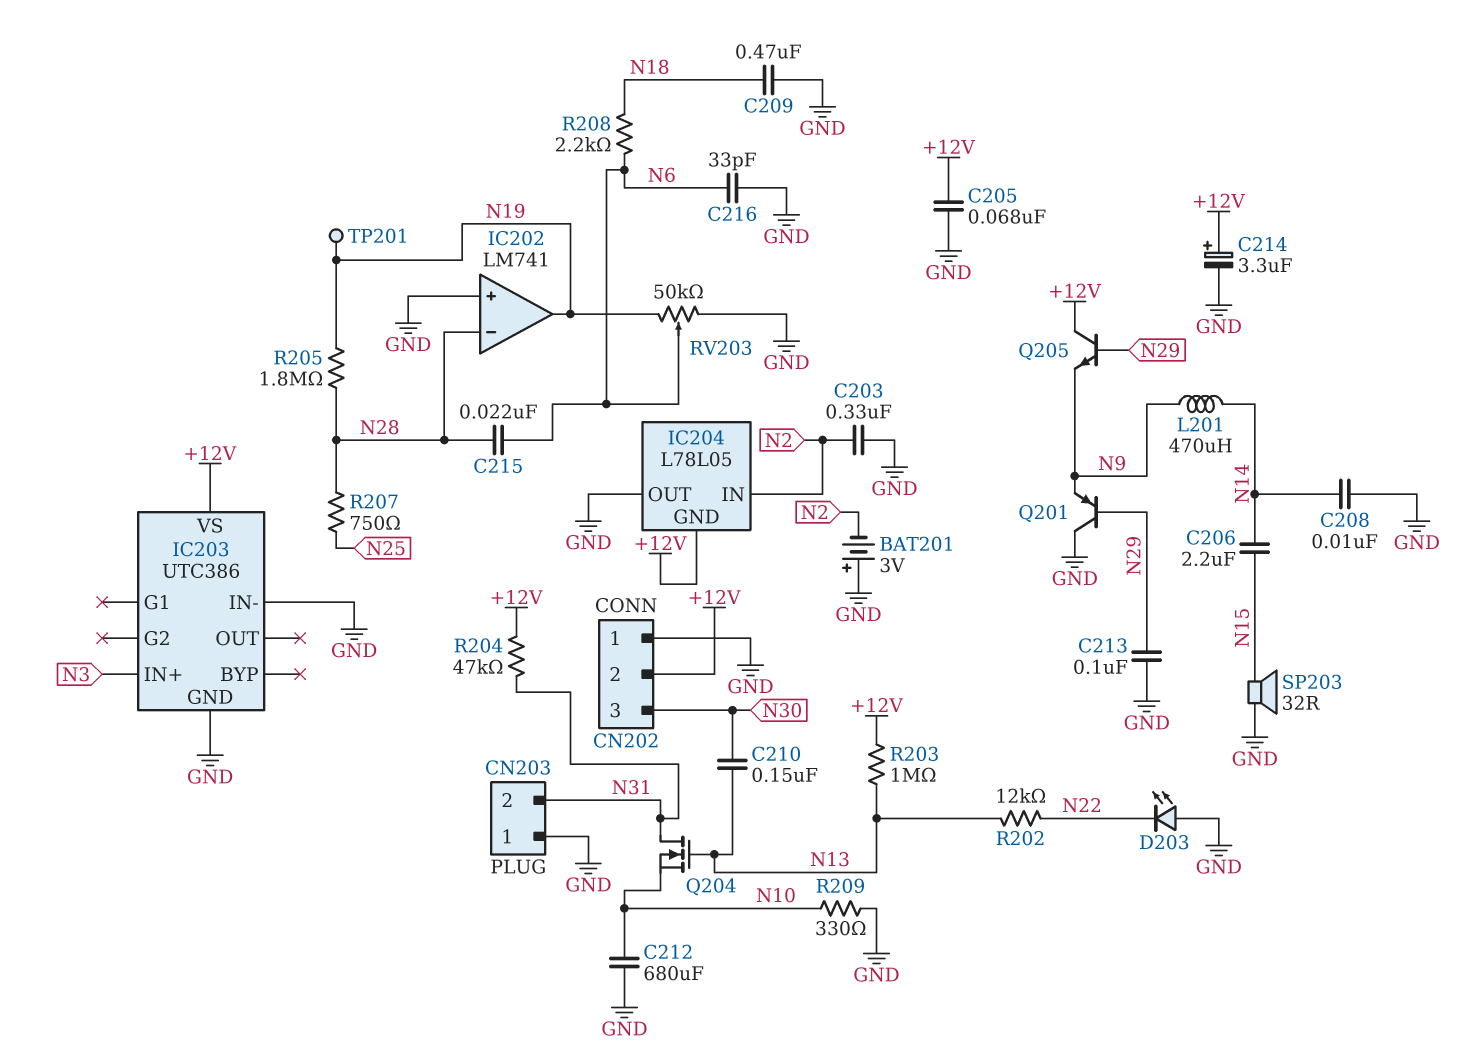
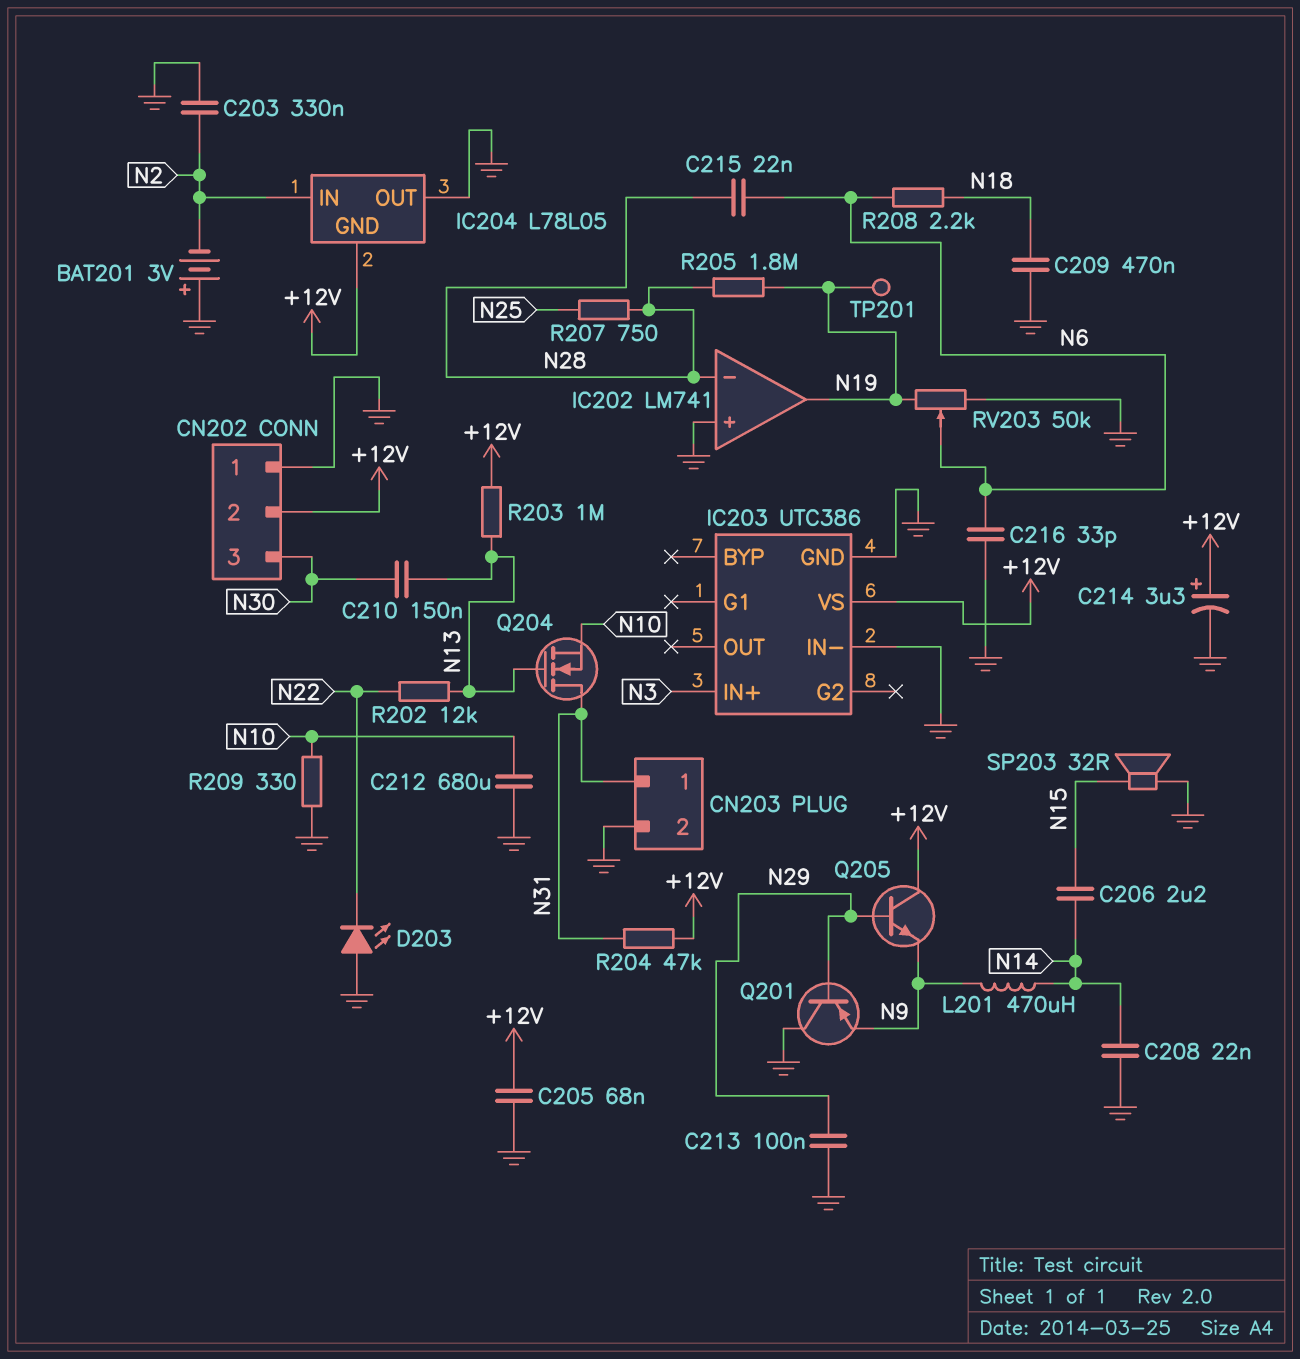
C208: 10nF (GND, N14) -> 22nF (GND, N14)
CN203 pin 1: GND -> N31
CN203 pin 2: N31 -> GND

